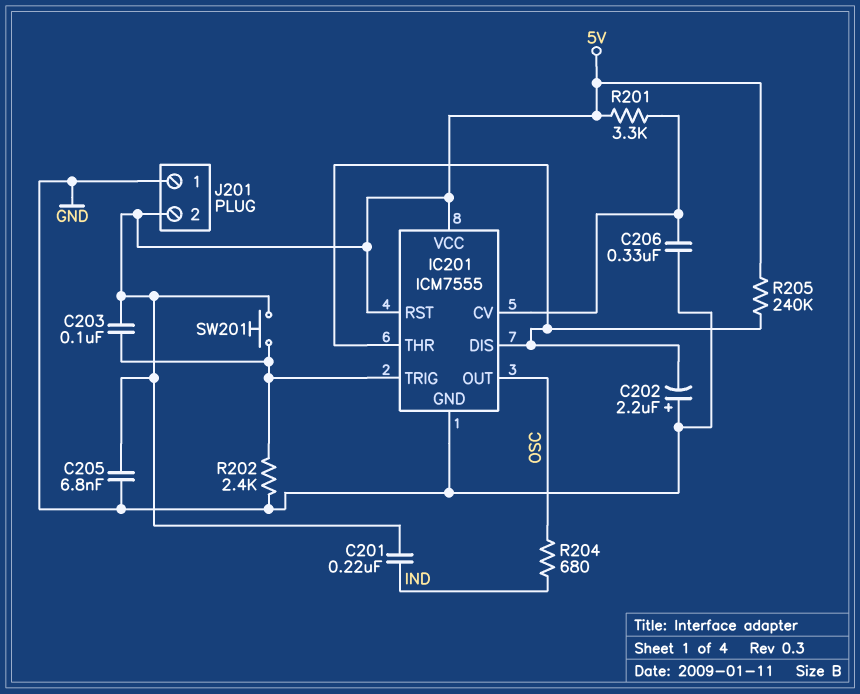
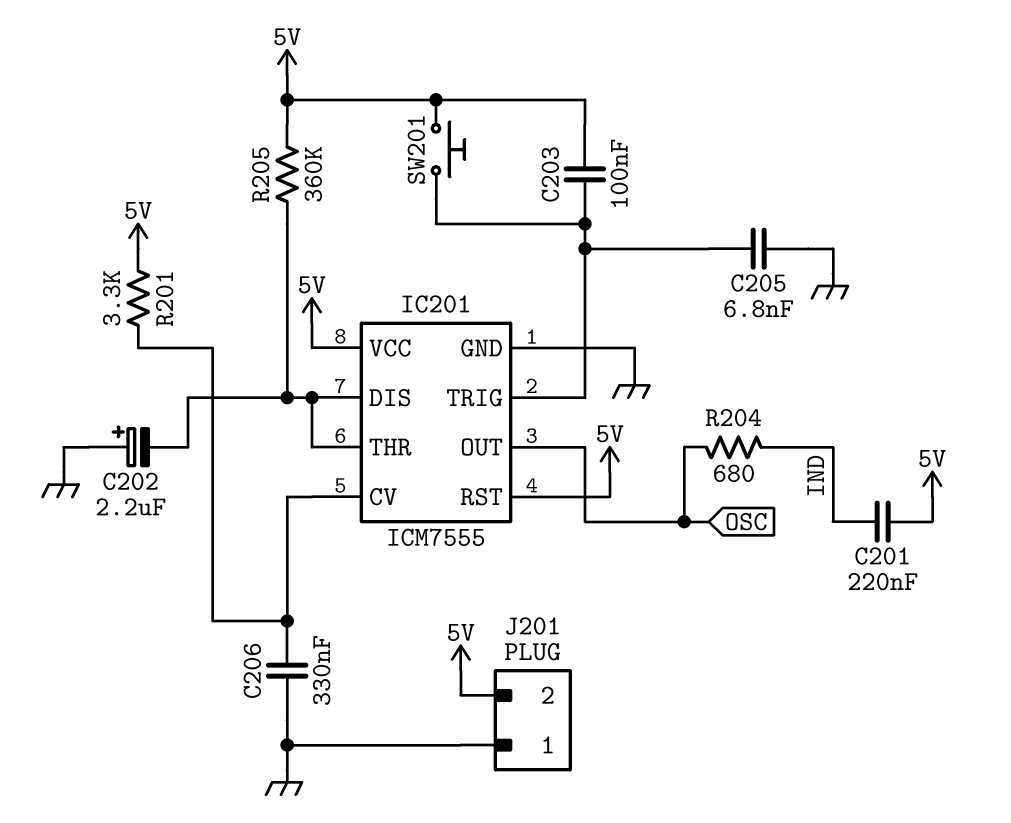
C205: 6.8nF (5V, GND) -> 6.8nF (GND, IC201/TRIG)
R202: 2.4k (GND, IC201/TRIG) -> none
R205: 240k (5V, IC201/DIS) -> 360k (5V, IC201/DIS)

